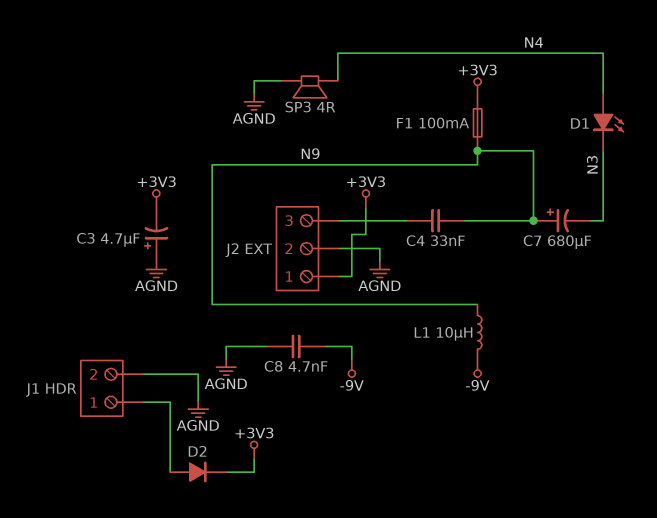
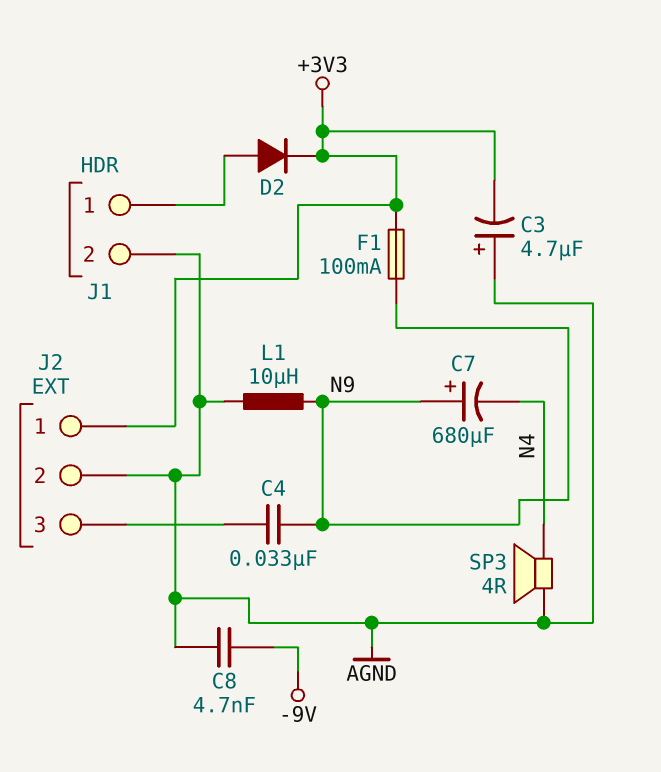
C7: 680uF (plus N9, minus N3) -> 680uF (plus N9, minus N4)
D1: LED (A N4, K N3) -> none
L1: 10uH (-9V, N9) -> 10uH (AGND, N9)

